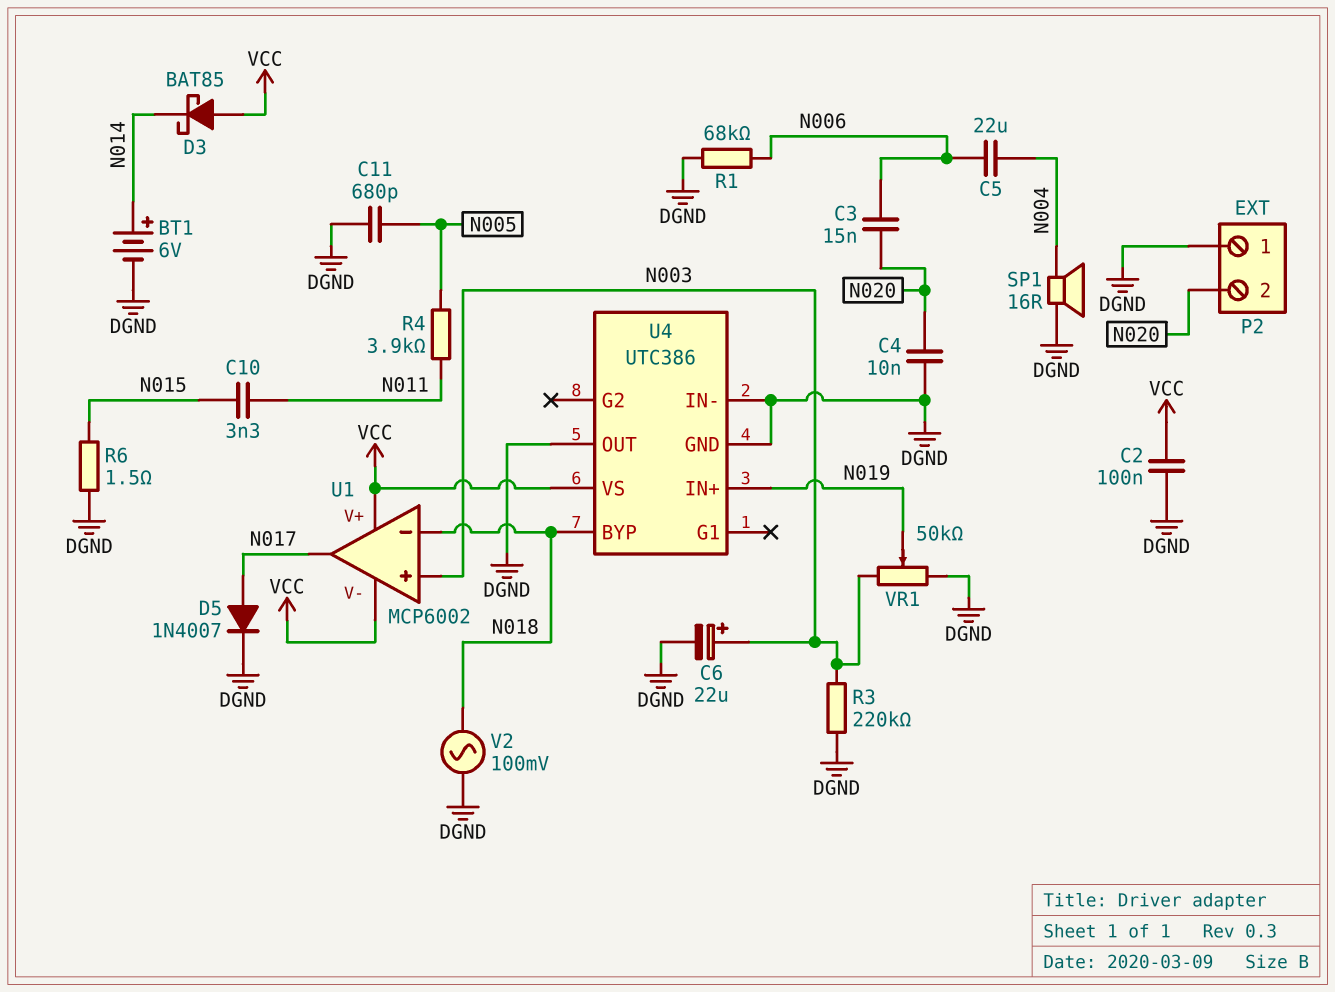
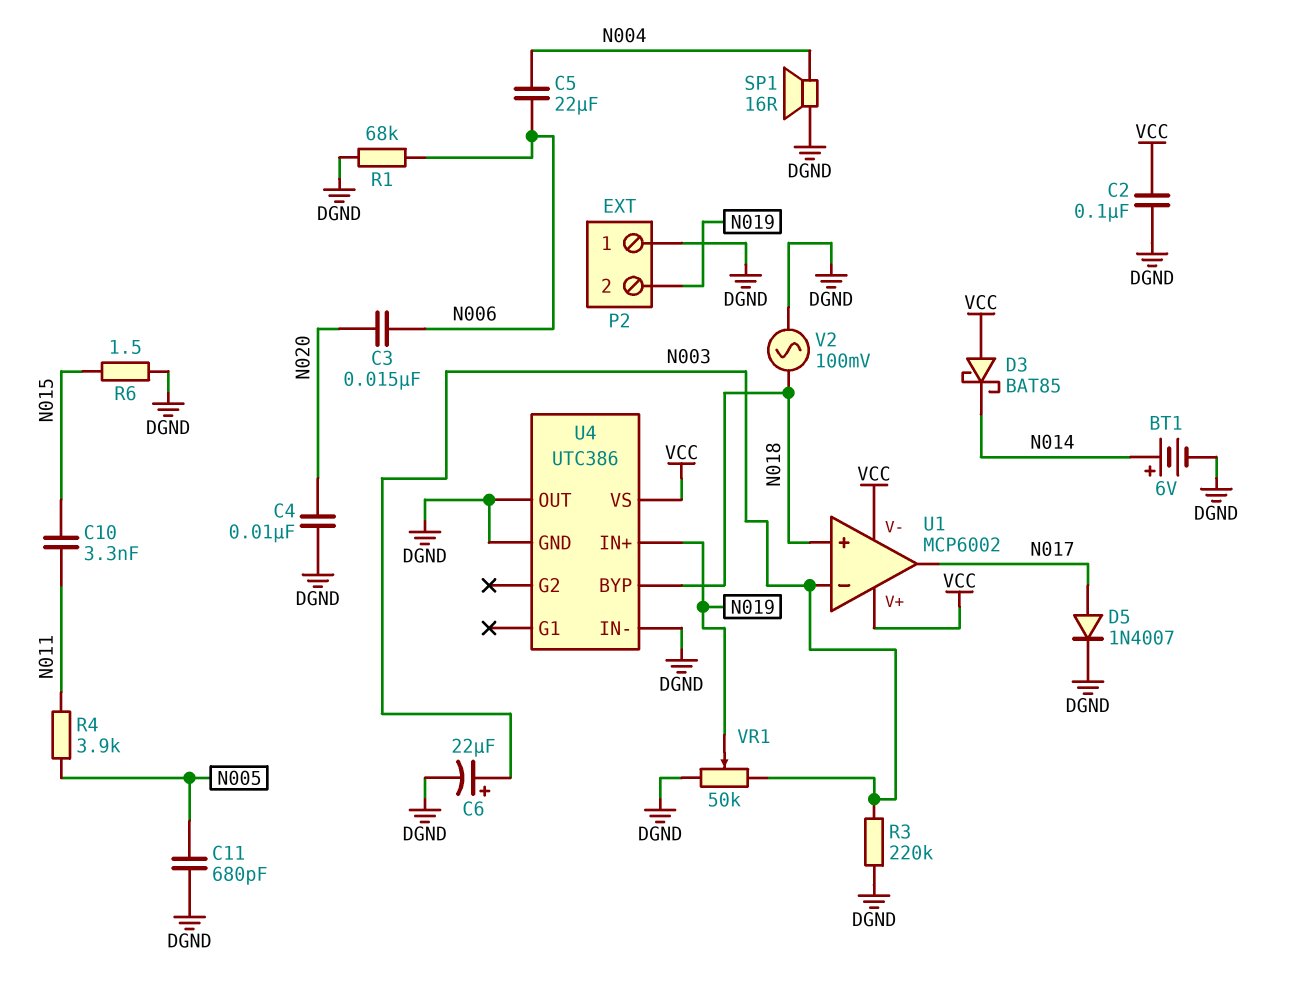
P2 pin 2: N020 -> N019
U1 pin in+: N003 -> N018
U1 pin in-: N018 -> N003

